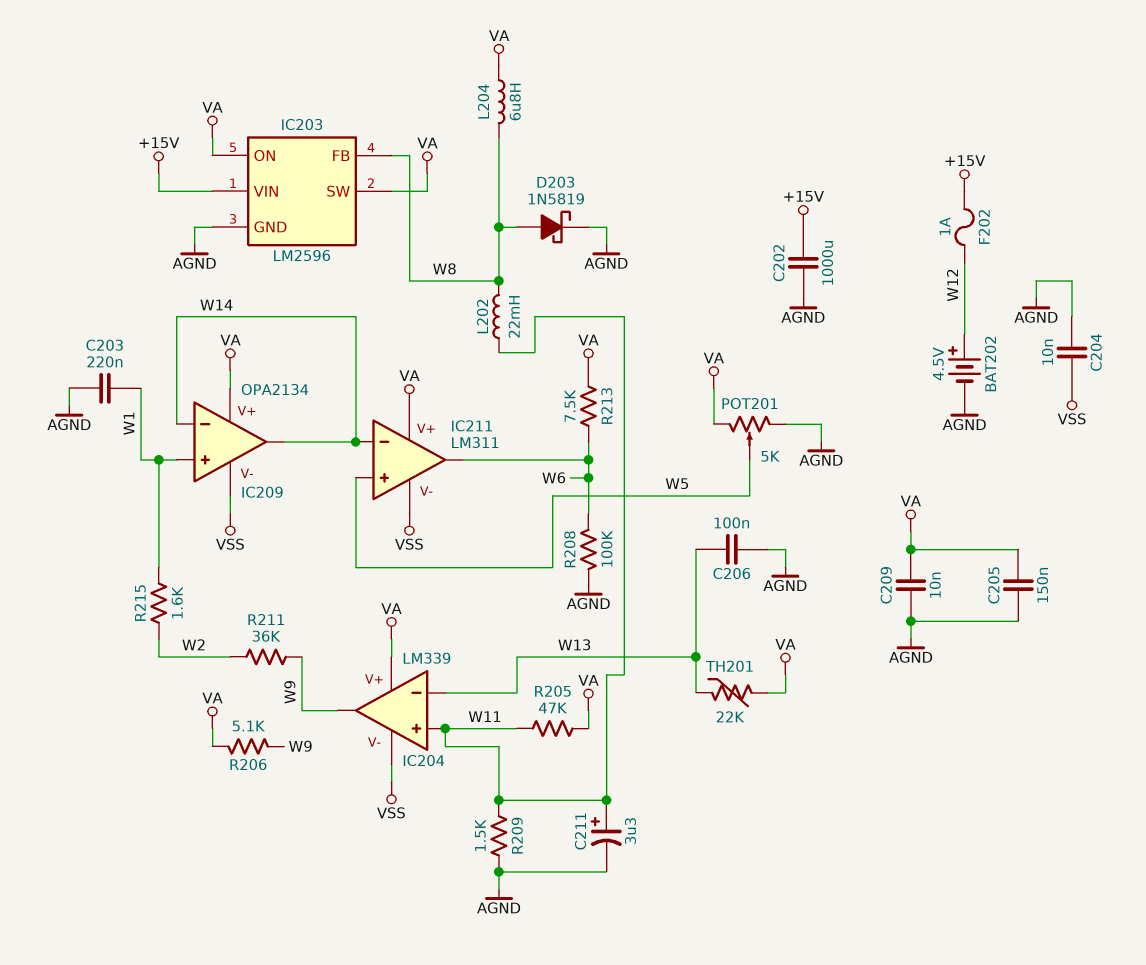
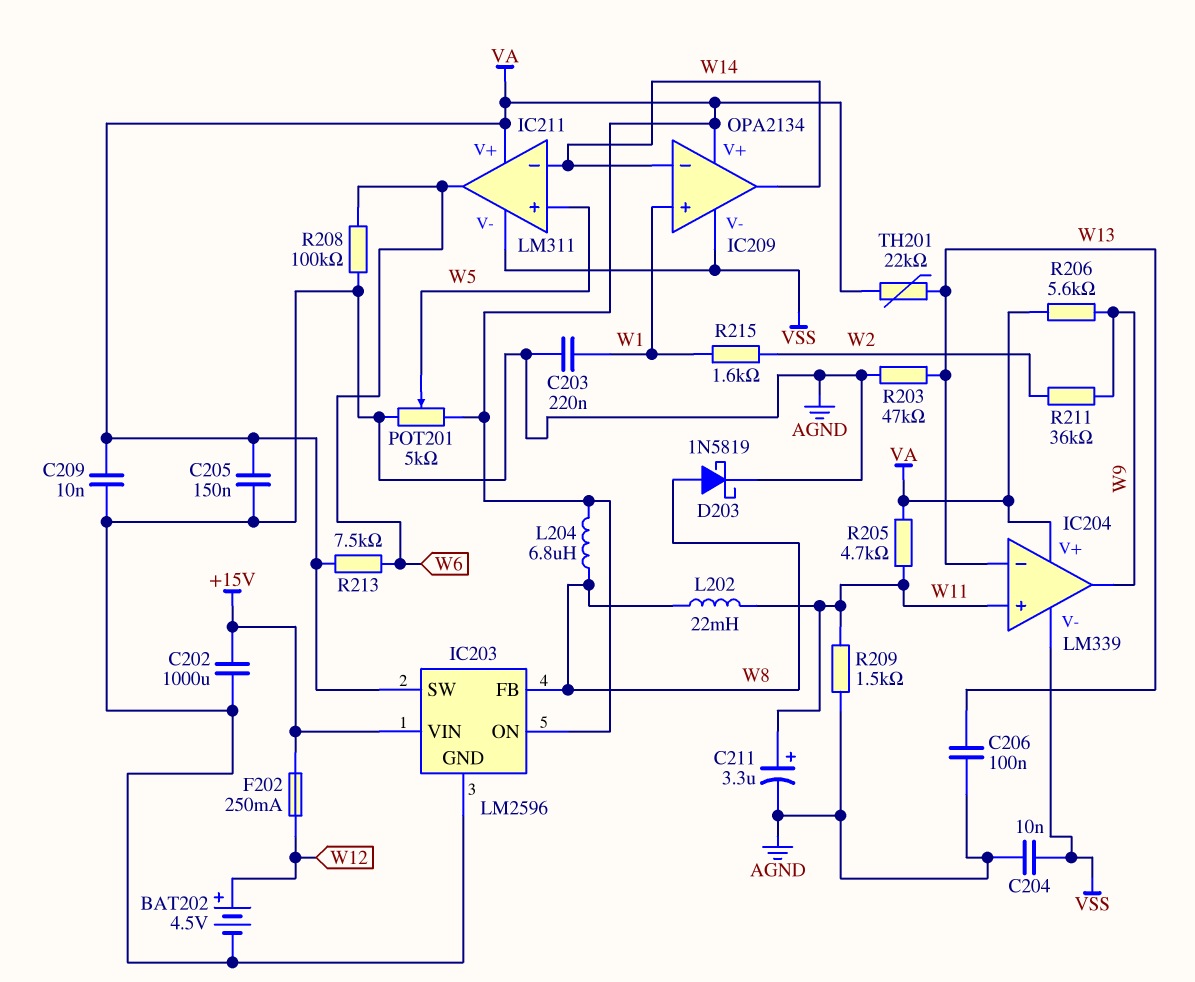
F202: 1A (+15V, W12) -> 250mA (+15V, W12)
R203: none -> 47k (AGND, W13)
R205: 47k (VA, W11) -> 4.7k (VA, W11)
R206: 5.1k (VA, W9) -> 5.6k (VA, W9)

